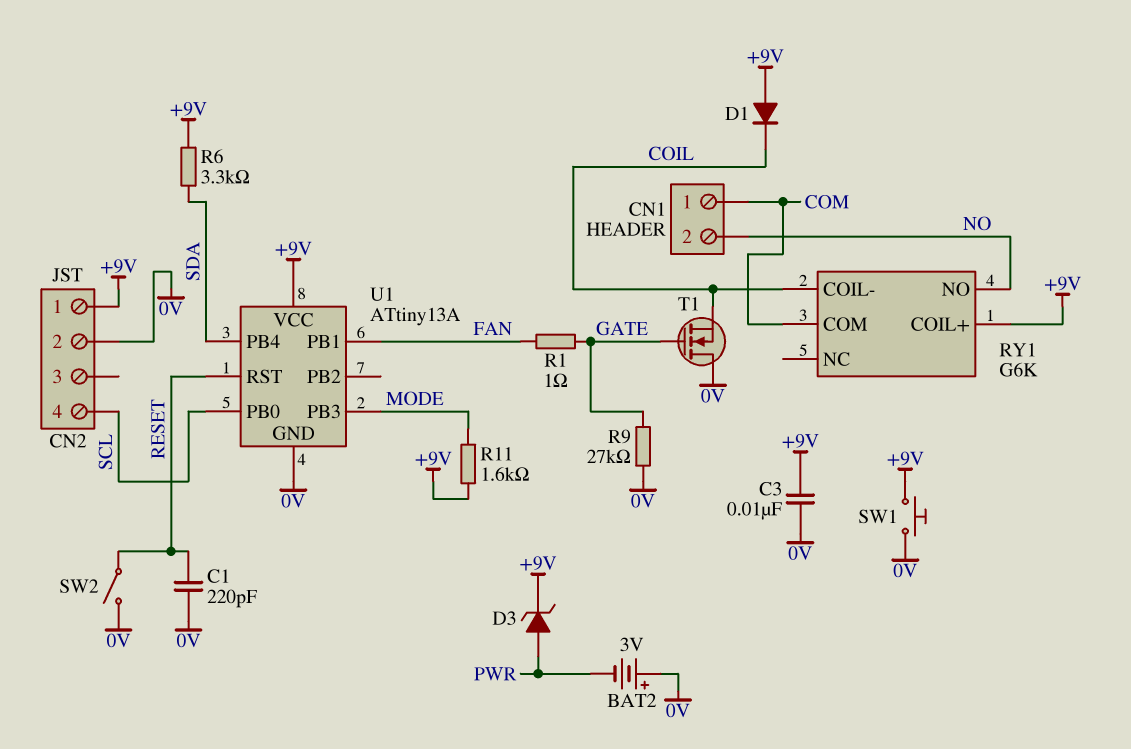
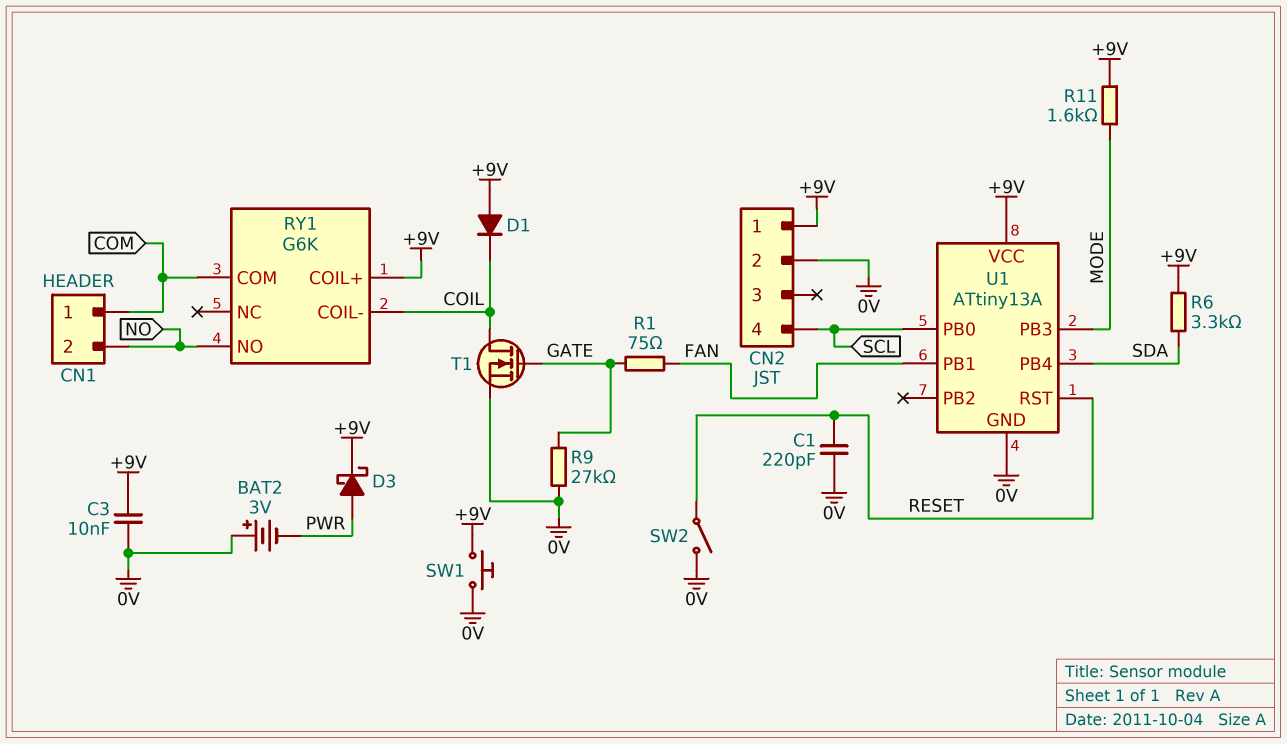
D3: zener (A PWR, K +9V) -> schottky (A PWR, K +9V)
R1: 1 (FAN, GATE) -> 75 (FAN, GATE)
T1: NMOS (G GATE, D 0V, S COIL) -> NMOS (G GATE, D COIL, S 0V)

